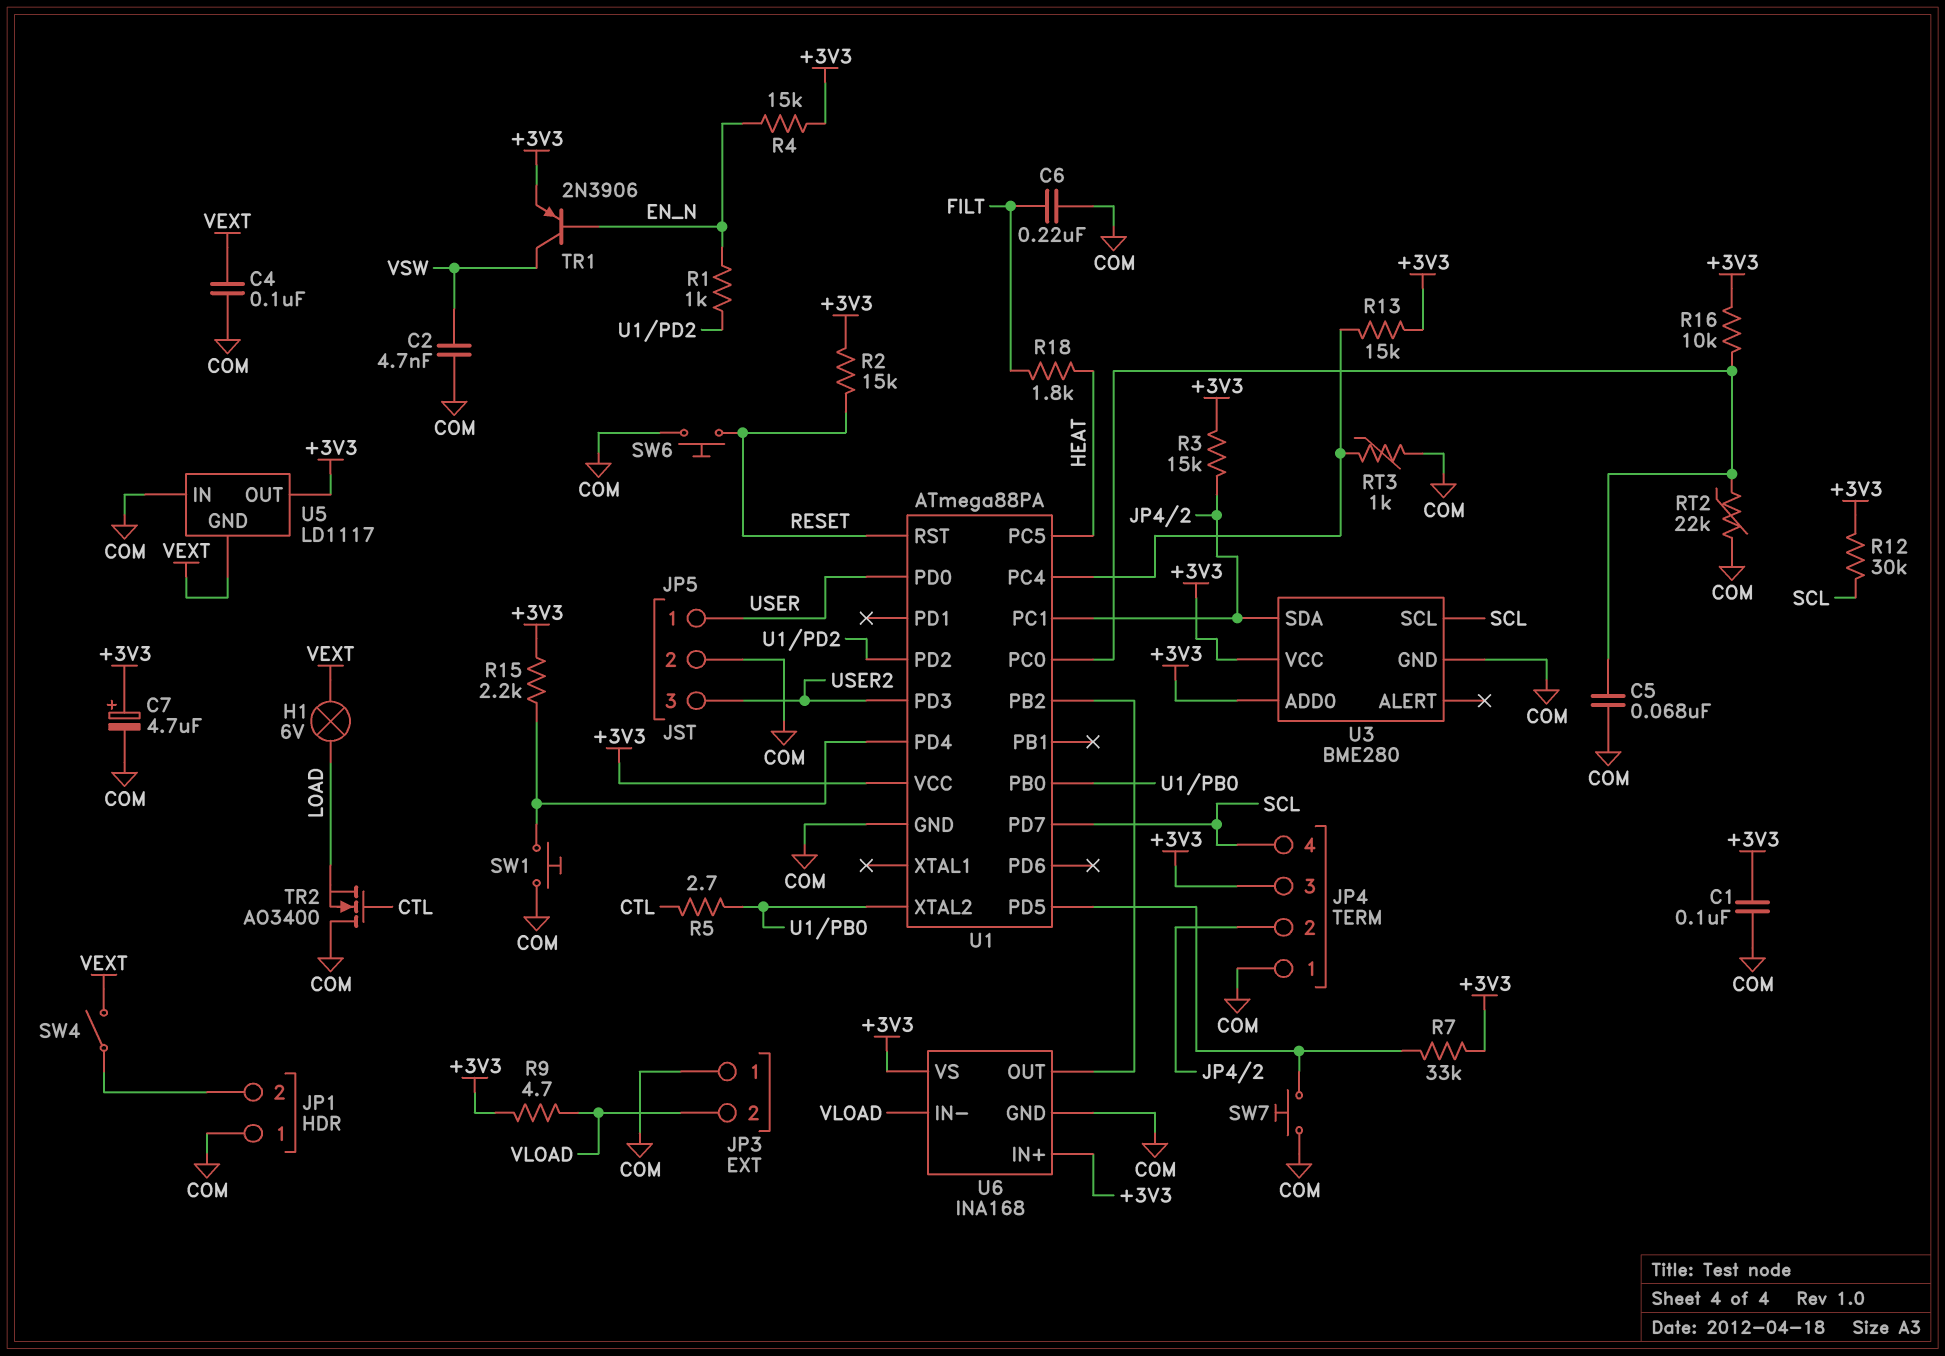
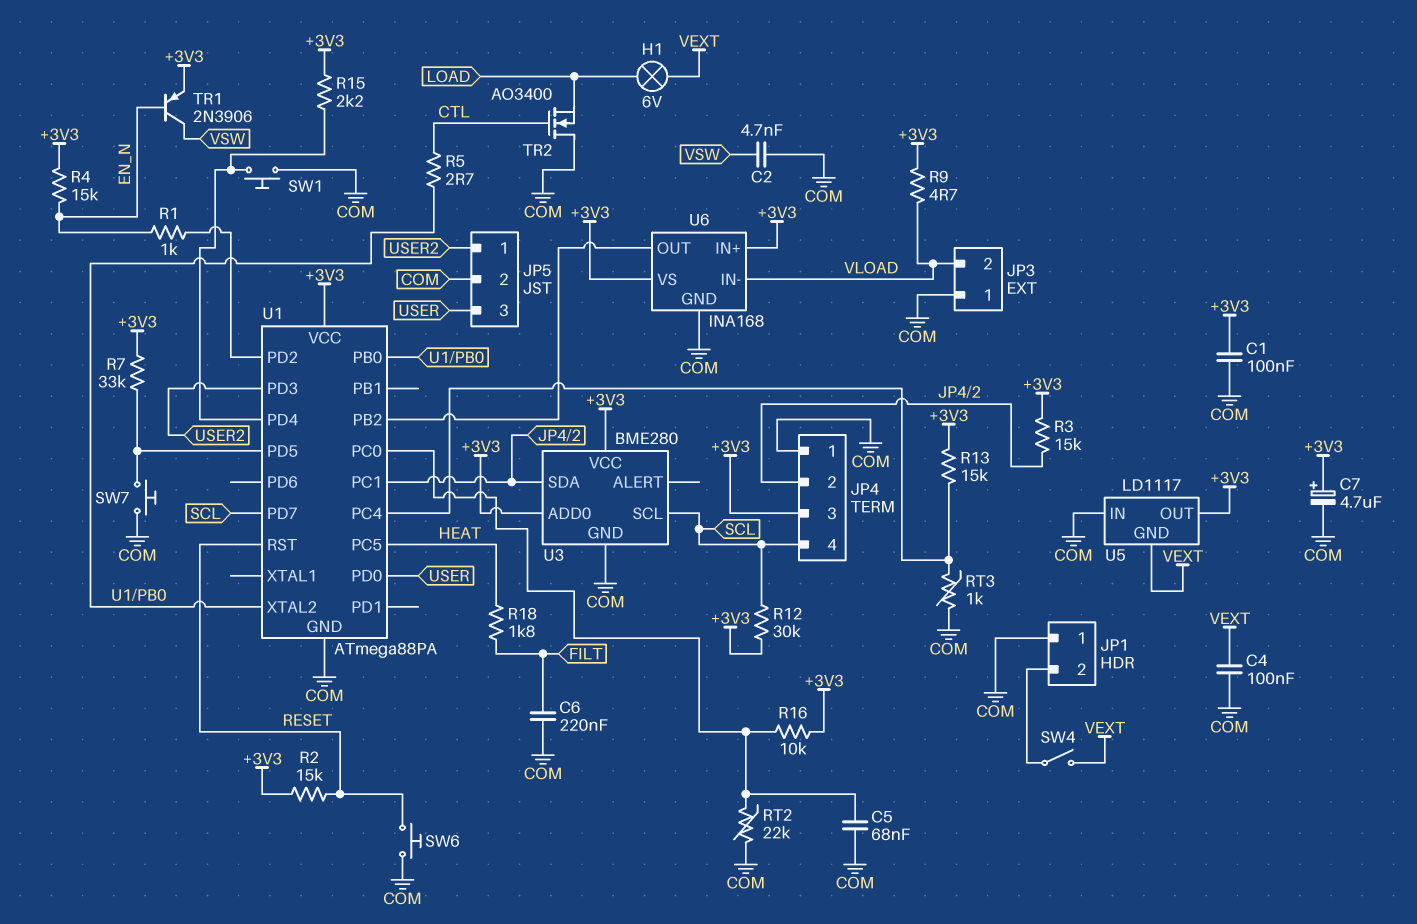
JP5 pin 1: USER -> USER2
JP5 pin 3: USER2 -> USER

